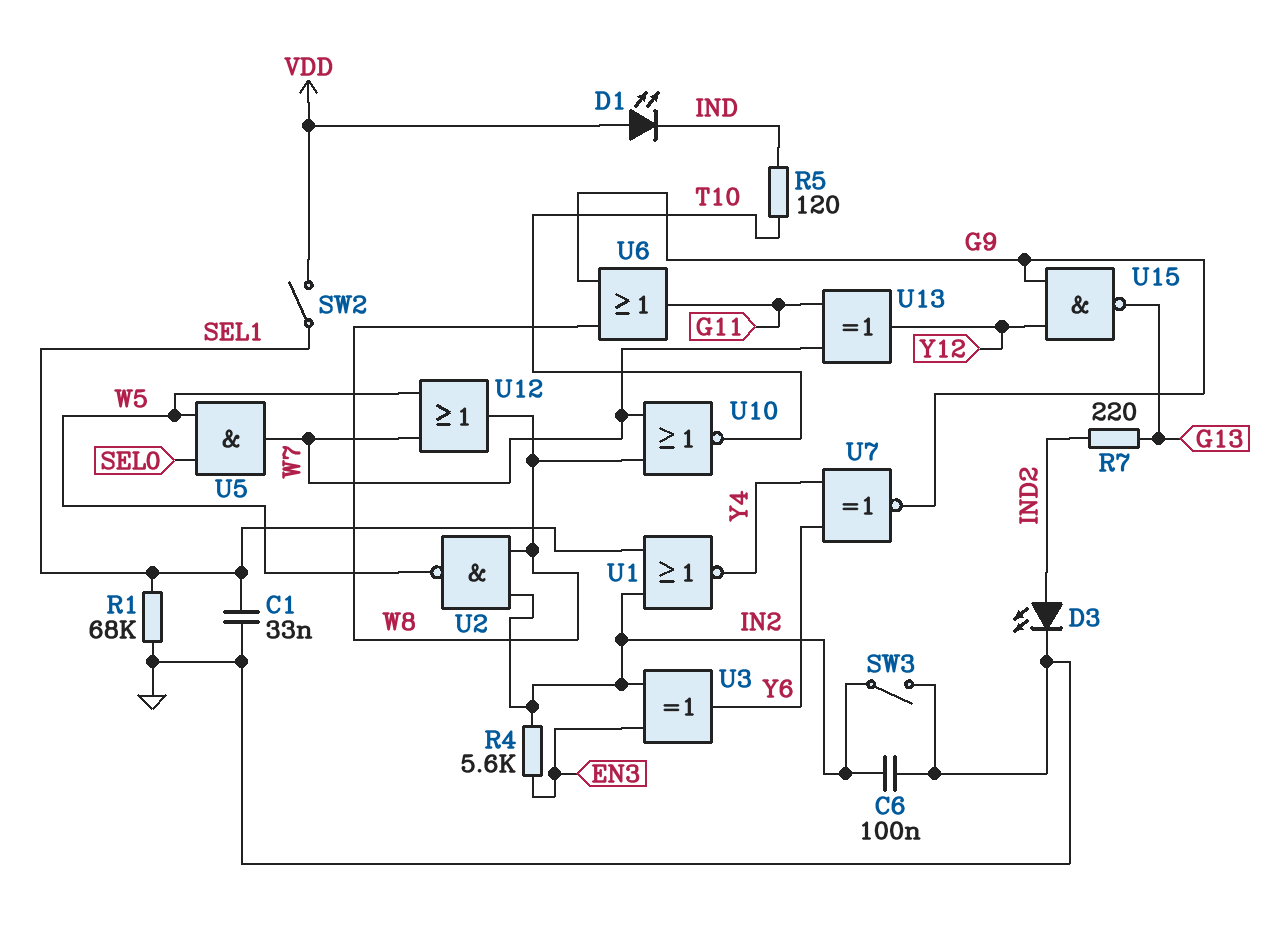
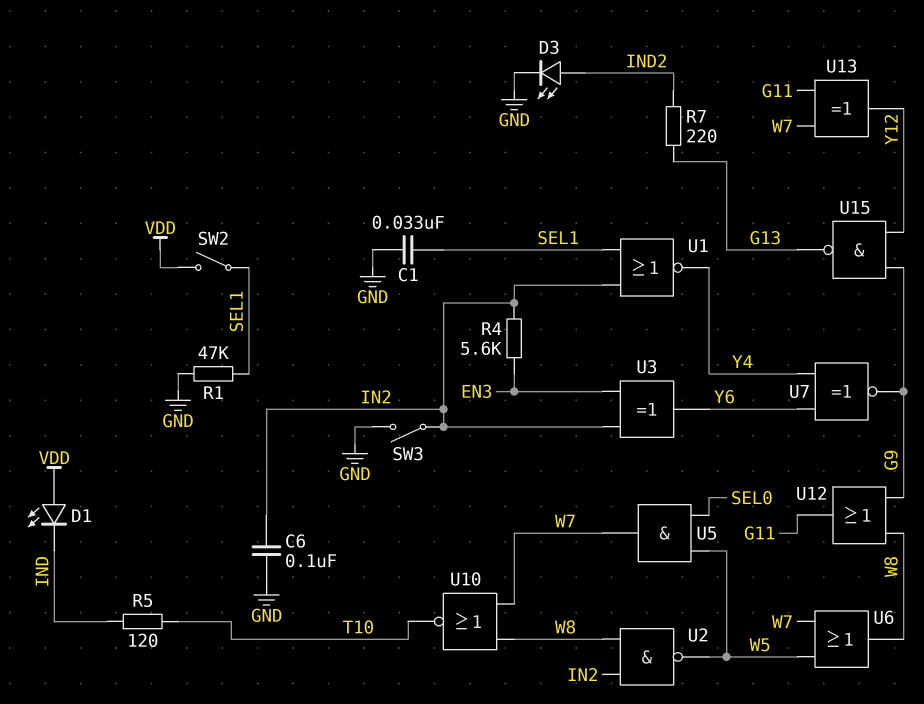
R1: 68k (GND, SEL1) -> 47k (GND, SEL1)
U6: OR (in G9, in W8, out G11) -> OR (in W5, in W7, out W8)
U12: OR (in W5, in W7, out W8) -> OR (in G9, in W8, out G11)

